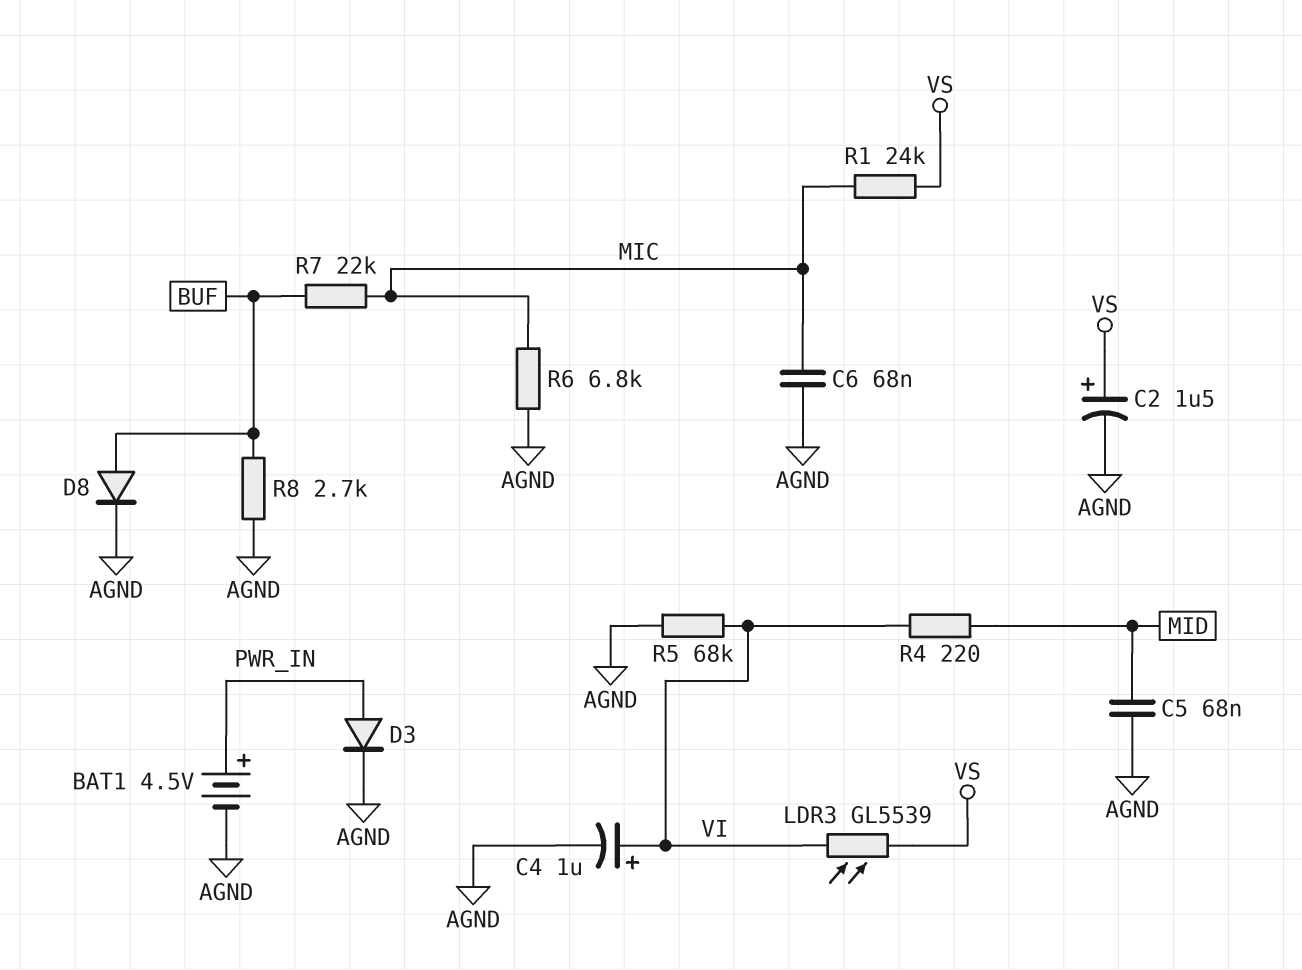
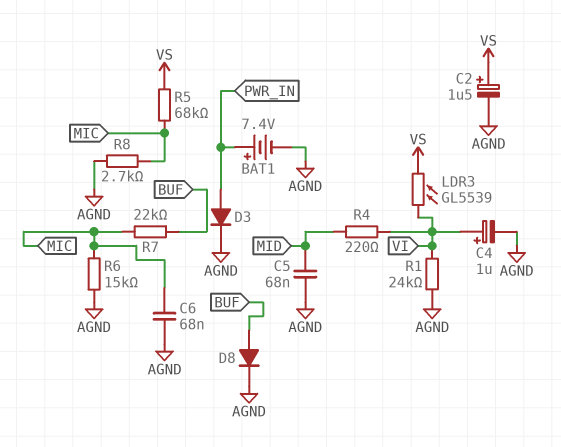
BAT1: 4.5V (plus PWR_IN, minus AGND) -> 7.4V (plus PWR_IN, minus AGND)
R1: 24k (MIC, VS) -> 24k (AGND, VI)
R5: 68k (AGND, VI) -> 68k (MIC, VS)
R6: 6.8k (AGND, MIC) -> 15k (AGND, MIC)
R8: 2.7k (AGND, BUF) -> 2.7k (AGND, MIC)

